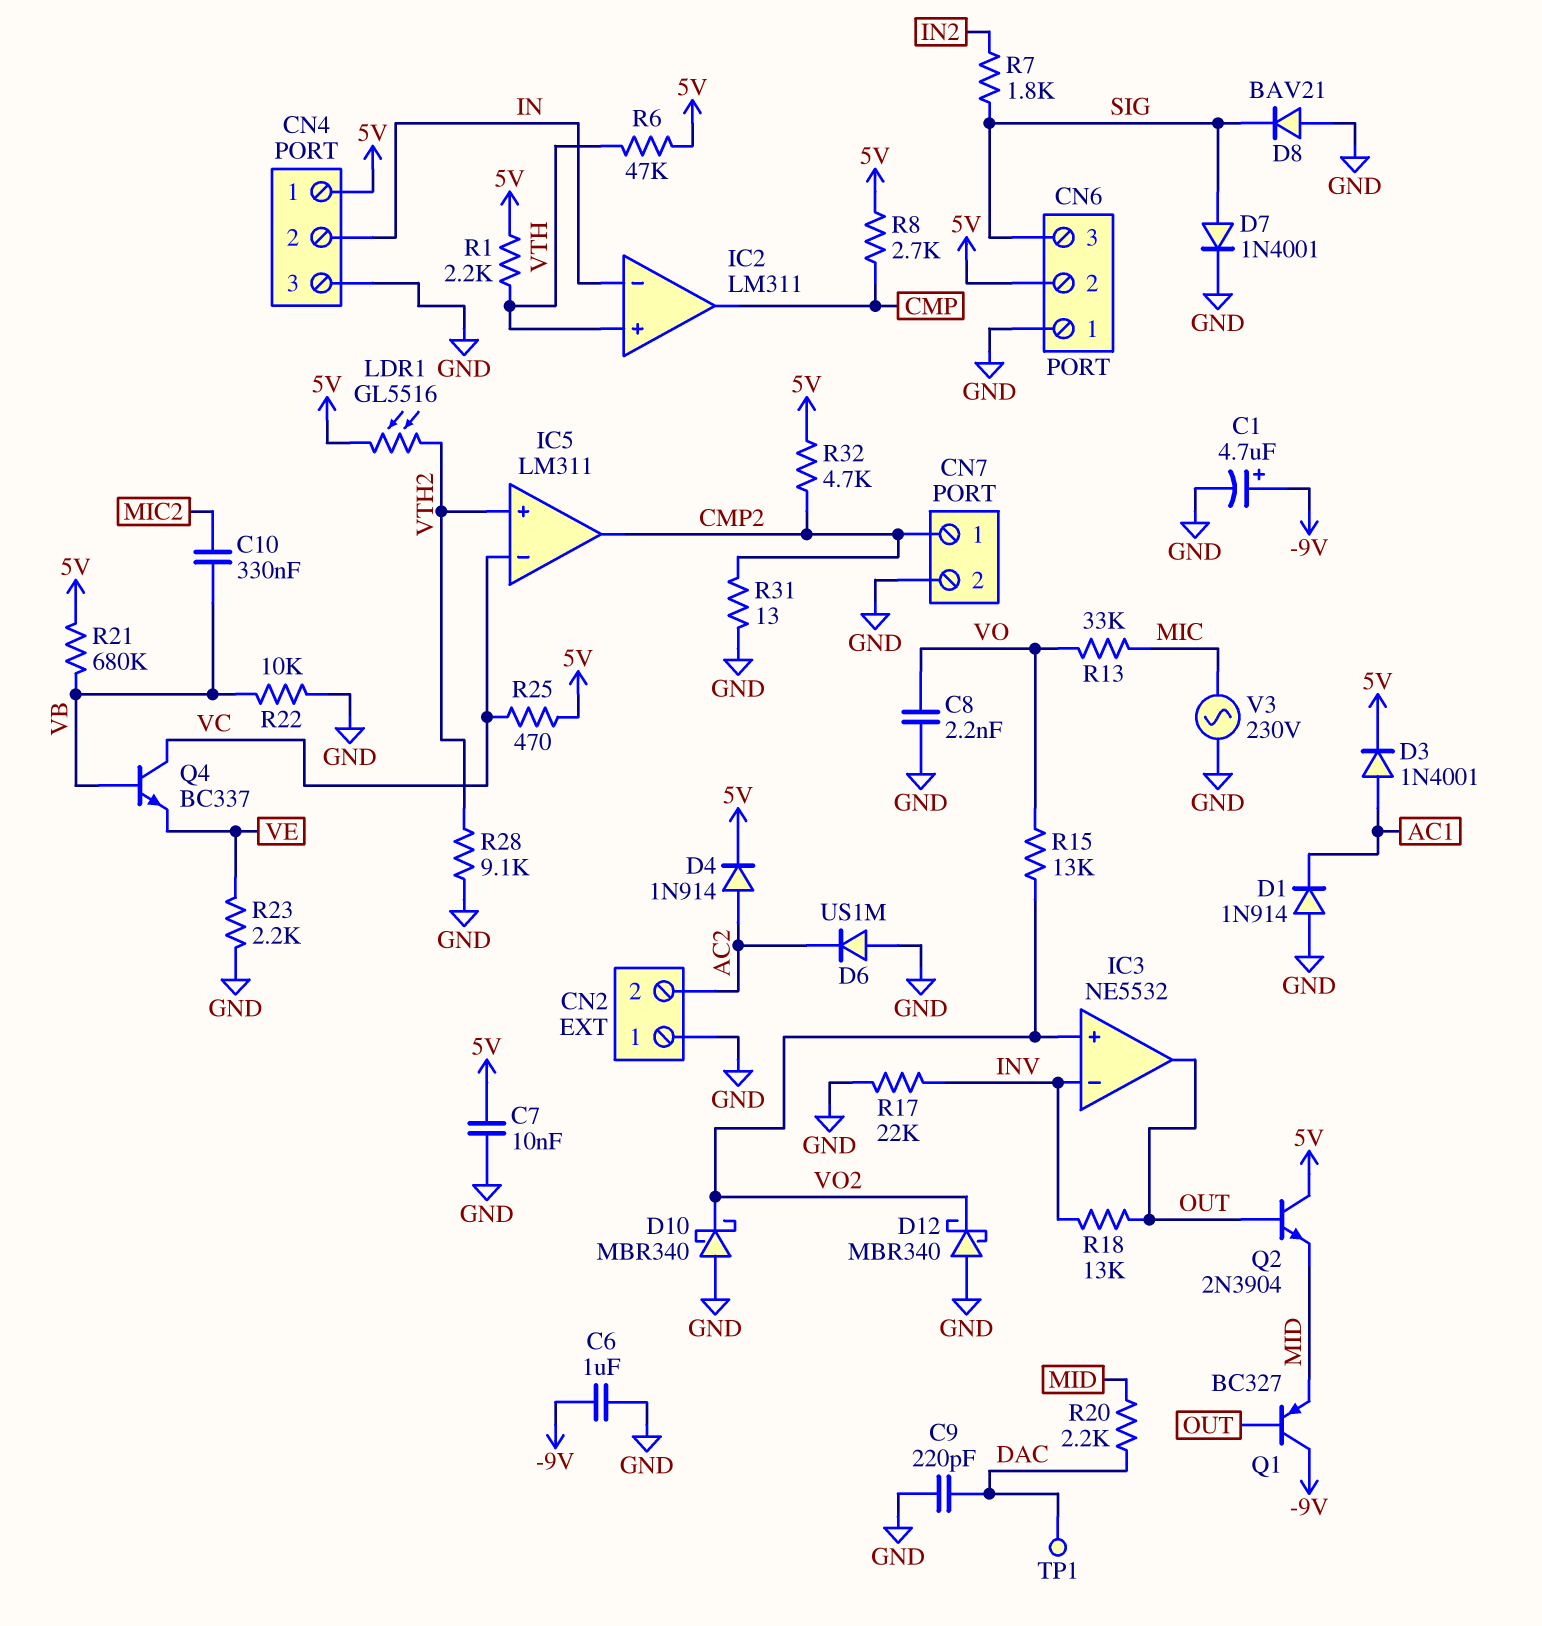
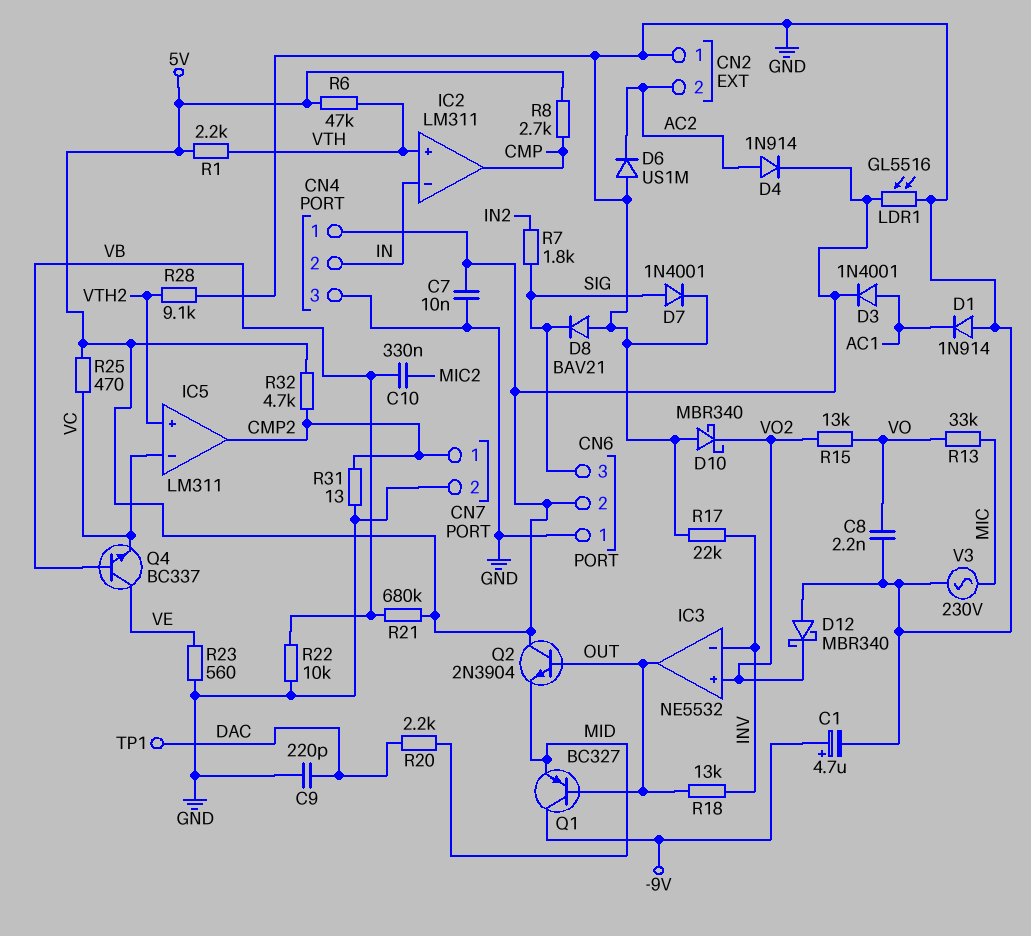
C6: 1uF (-9V, GND) -> none
LDR1: GL5516 (5V, VTH2) -> GL5516 (5V, GND)
Q4: NPN BC337 (B VB, C VC, E VE) -> NPN BC337 (B VB, C VE, E VC)
R23: 2.2k (GND, VE) -> 560 (GND, VE)

